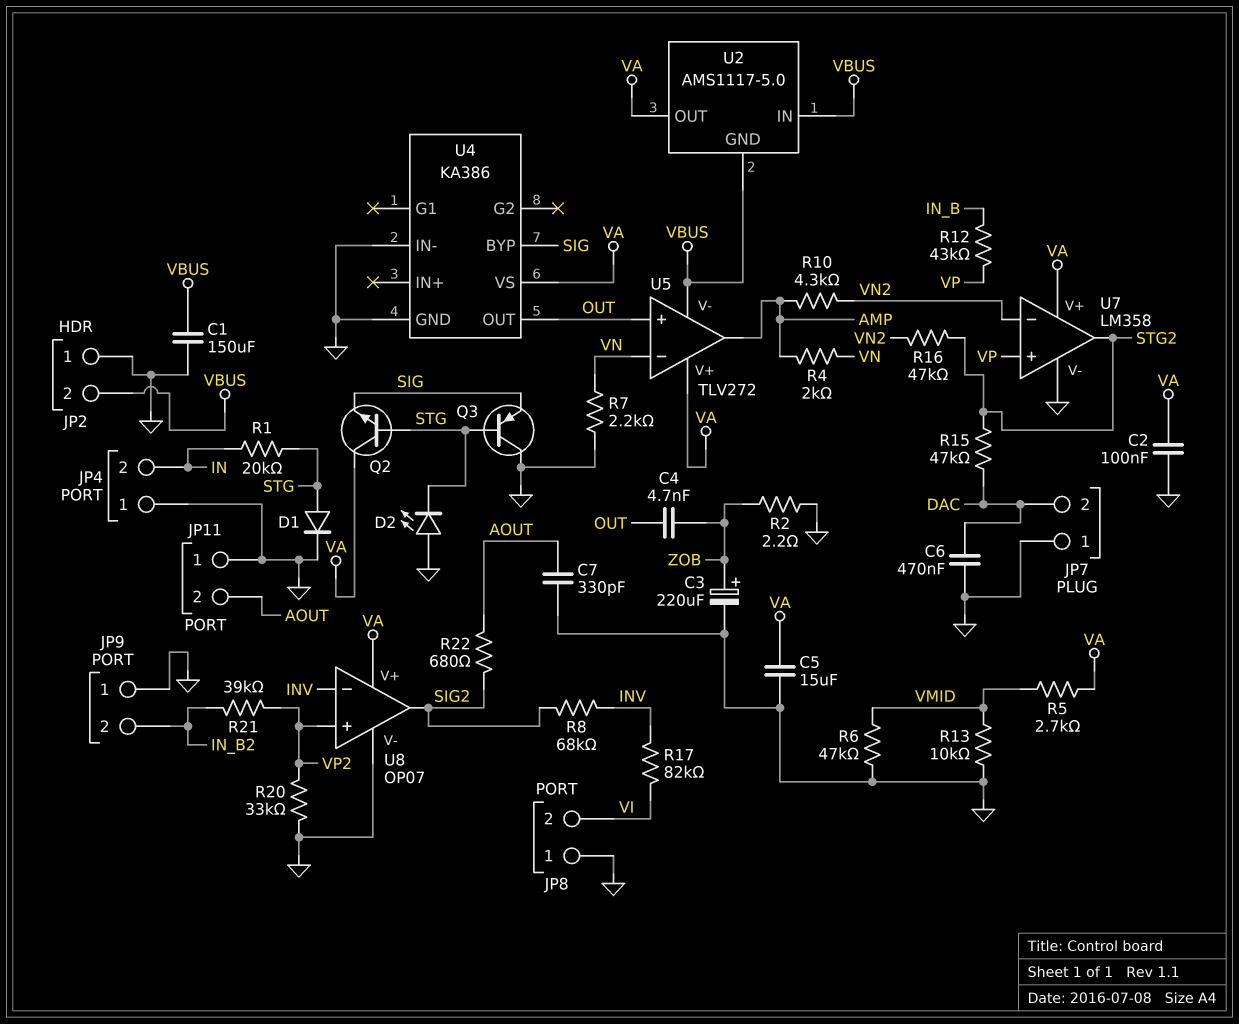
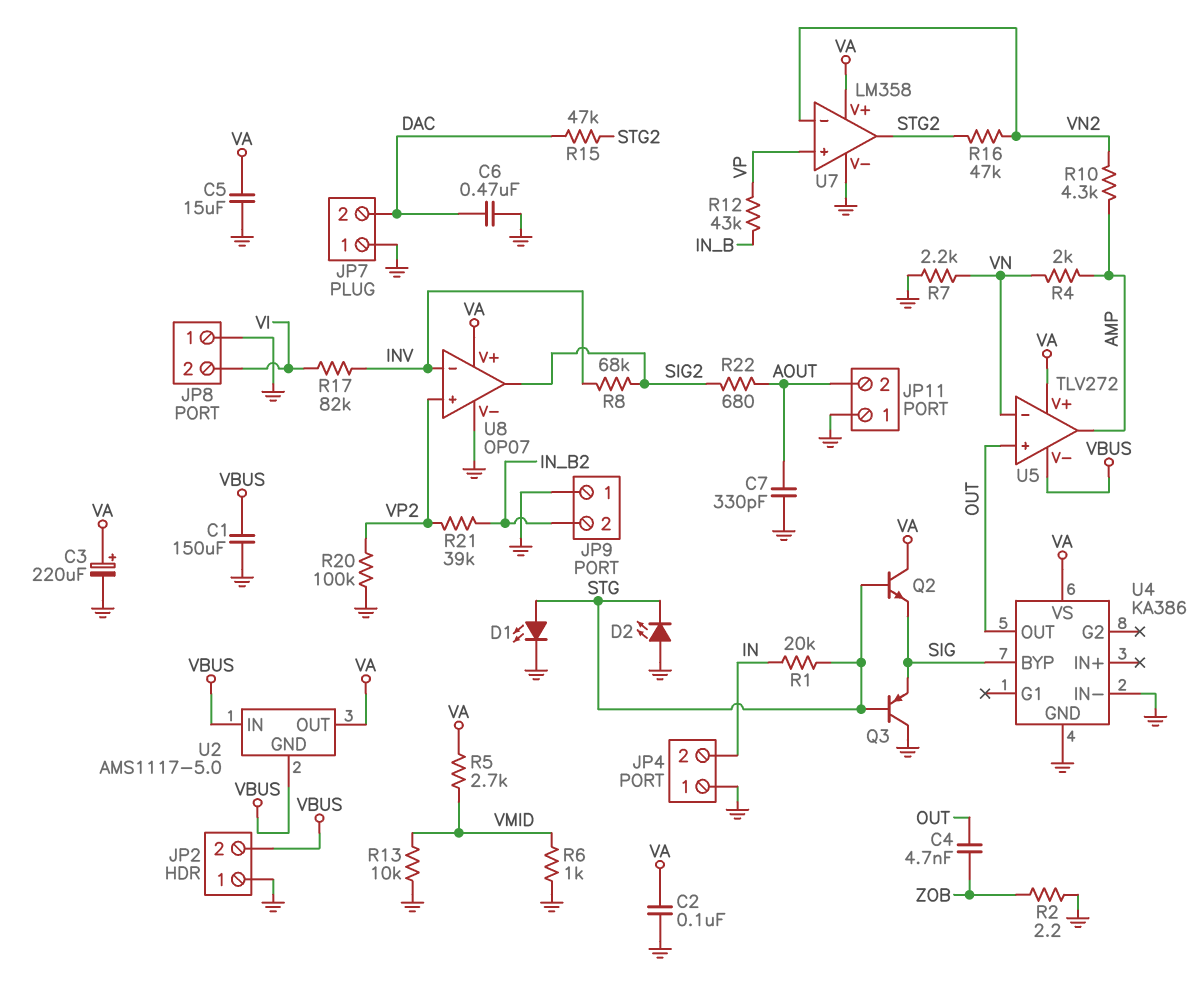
C3: 220uF (plus ZOB, minus GND) -> 220uF (plus VA, minus GND)
D1: diode (A STG, K GND) -> LED (A STG, K GND)
R6: 47k (GND, VMID) -> 1k (GND, VMID)
R20: 33k (GND, VP2) -> 100k (GND, VP2)

